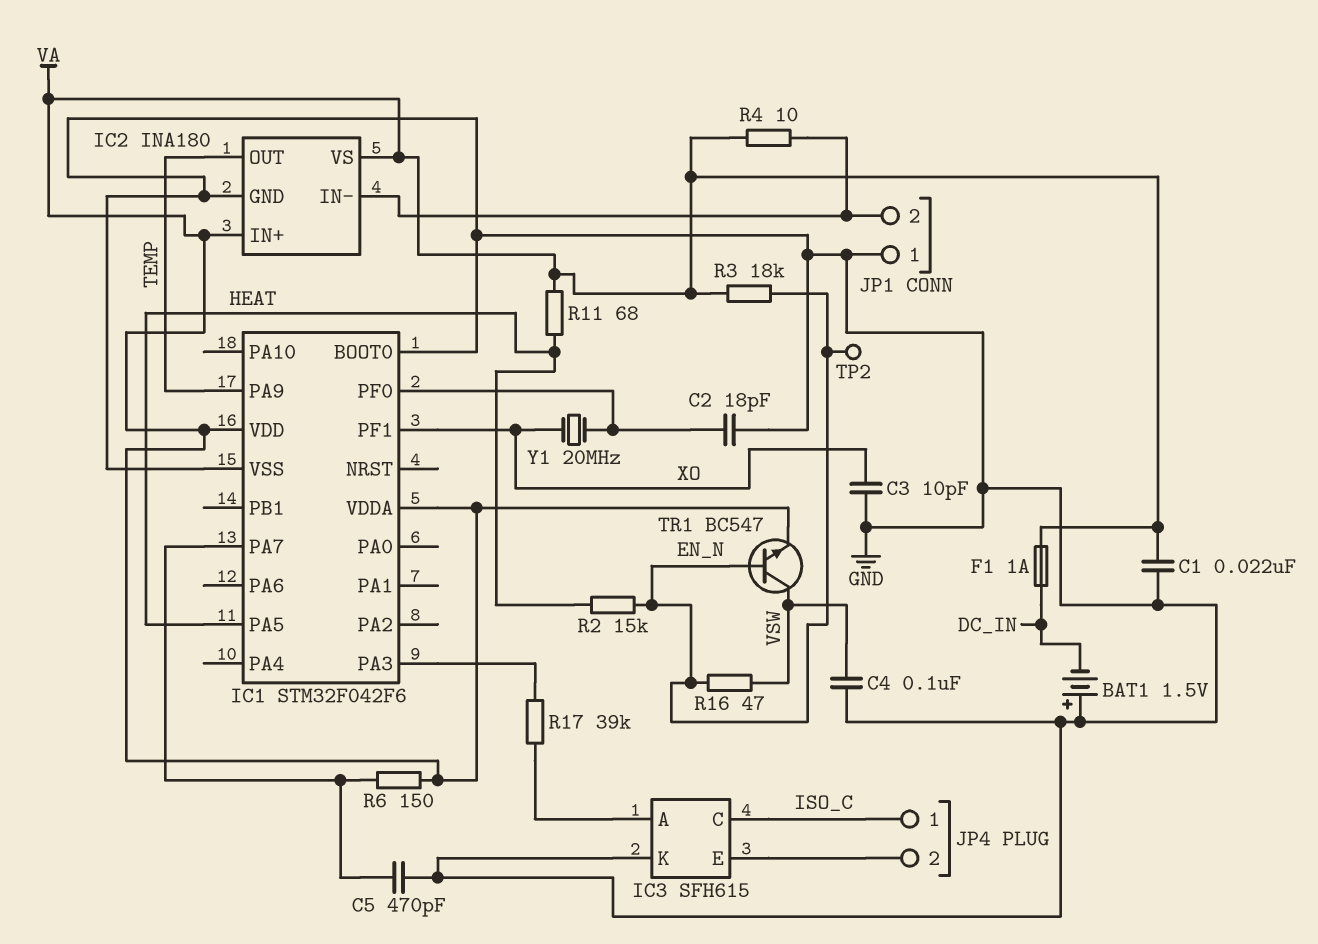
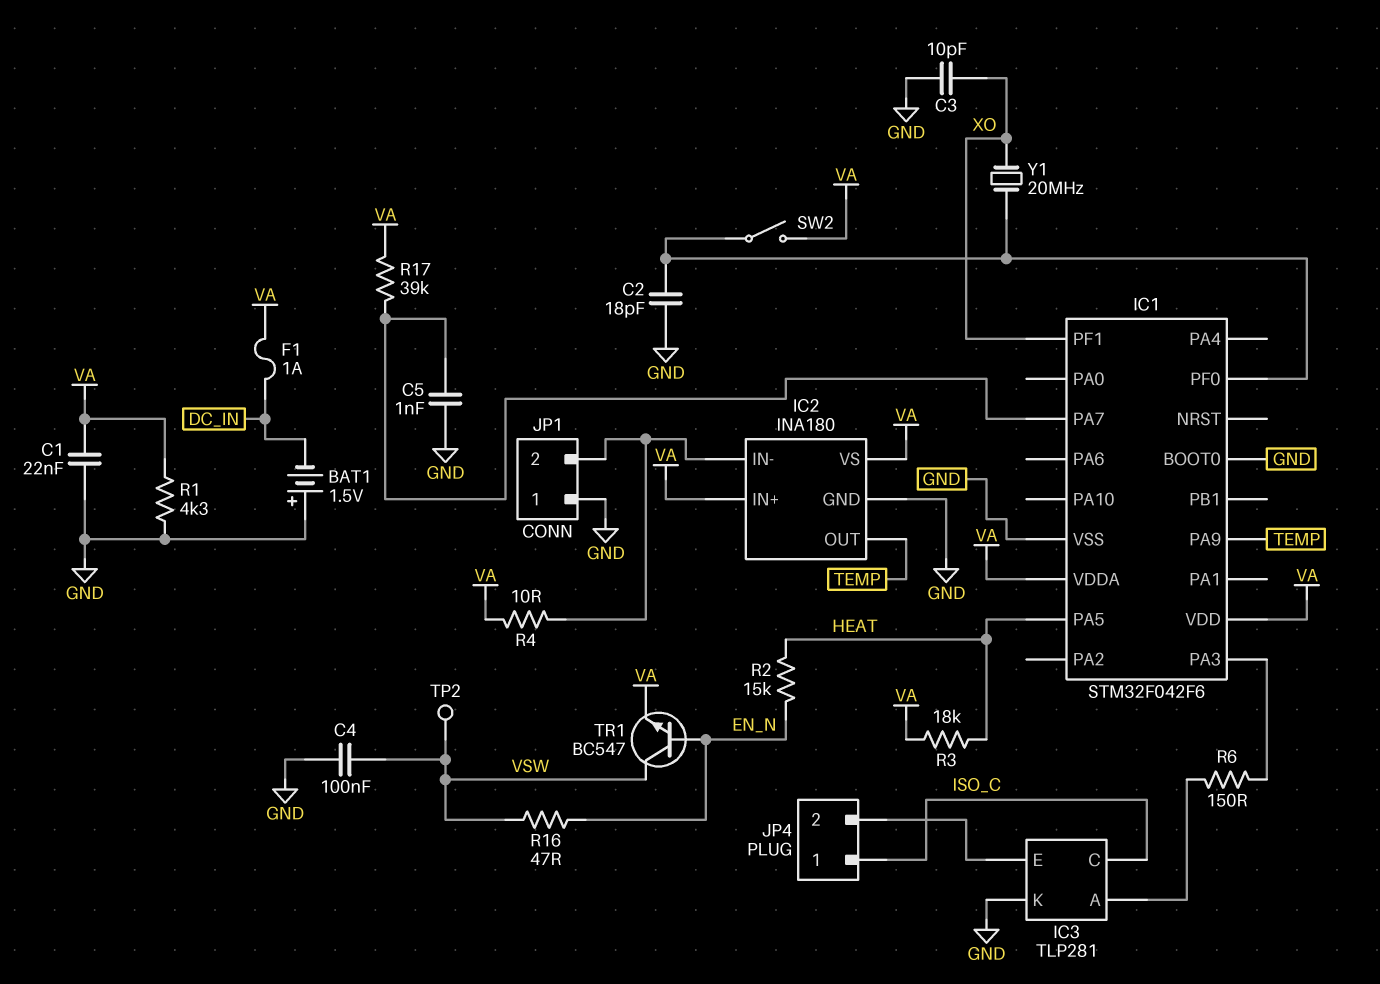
C5: 470pF (GND, IC1/PA7) -> 1nF (GND, IC1/PA7)
IC3: SFH615 -> TLP281
R1: none -> 4.3k (GND, VA)
R3: 18k (EN_N, VA) -> 18k (HEAT, VA)
R6: 150 (IC1/PA7, VA) -> 150 (IC1/PA3, IC3/A)
R11: 68 (HEAT, VA) -> none
R17: 39k (IC1/PA3, IC3/A) -> 39k (IC1/PA7, VA)
SW2: none -> switch (IC1/PF0, VA)
TP2: test point (EN_N) -> test point (VSW)

